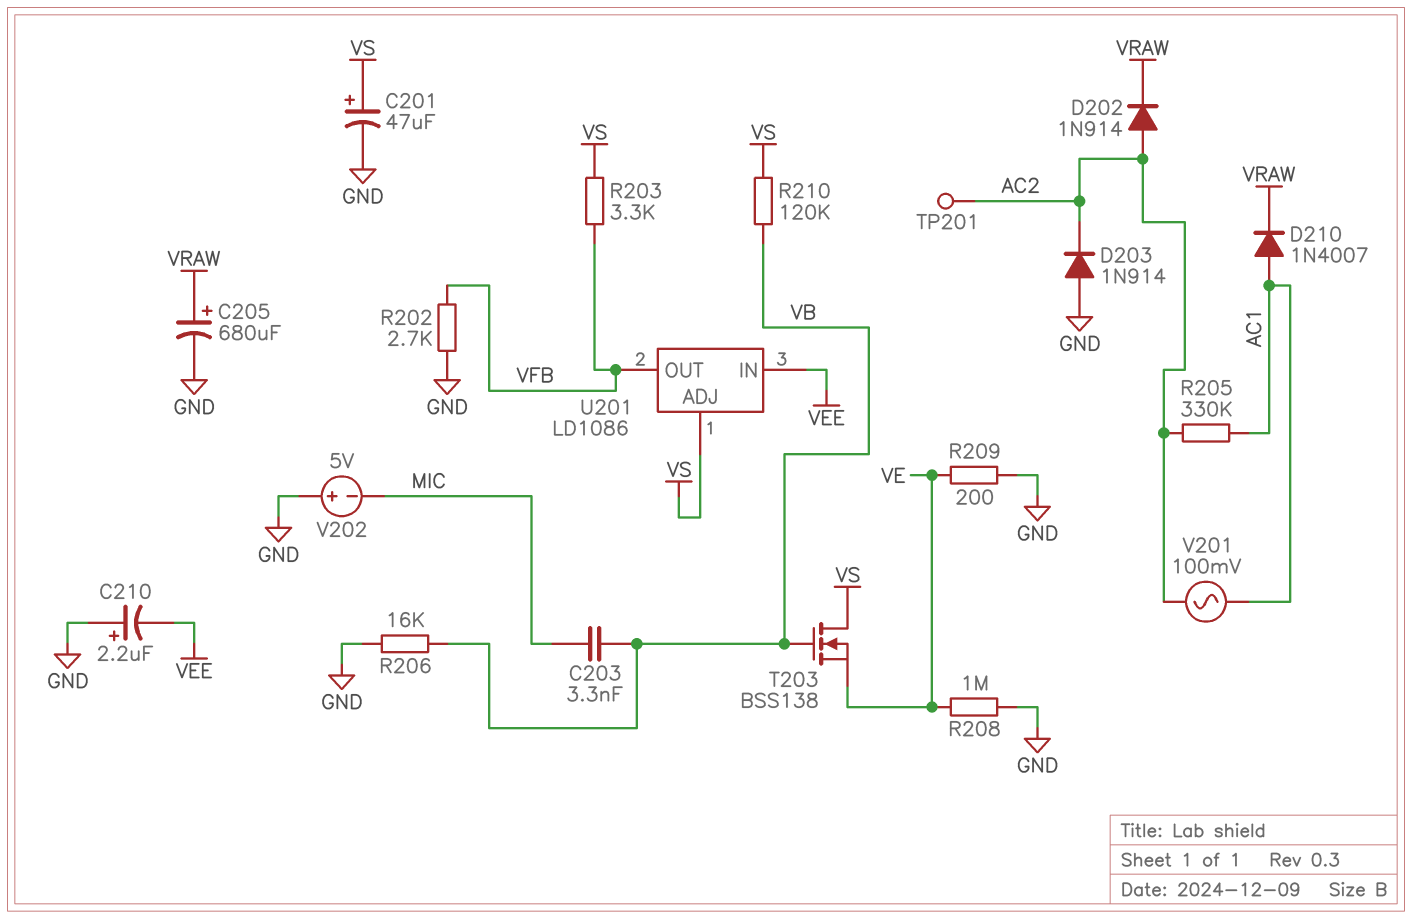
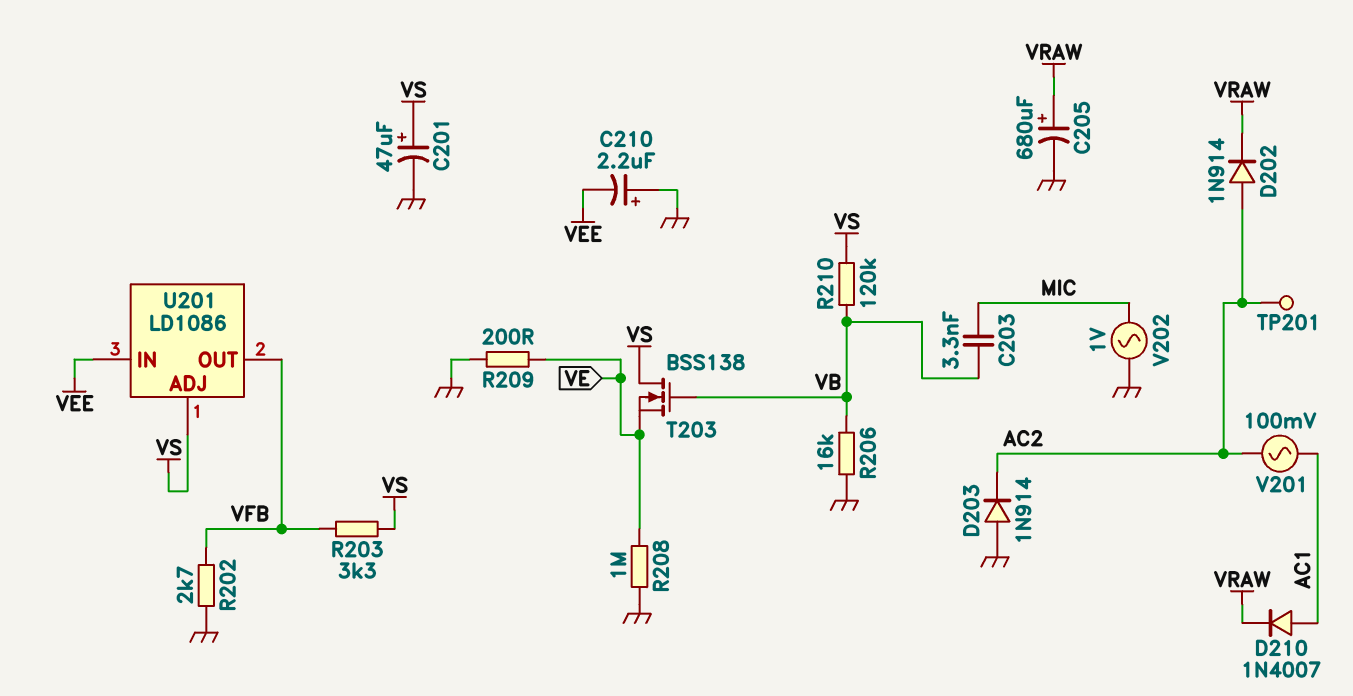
R205: 330k (AC1, AC2) -> none
V202: 5V (plus GND, minus MIC) -> AC 1V (GND, MIC)

